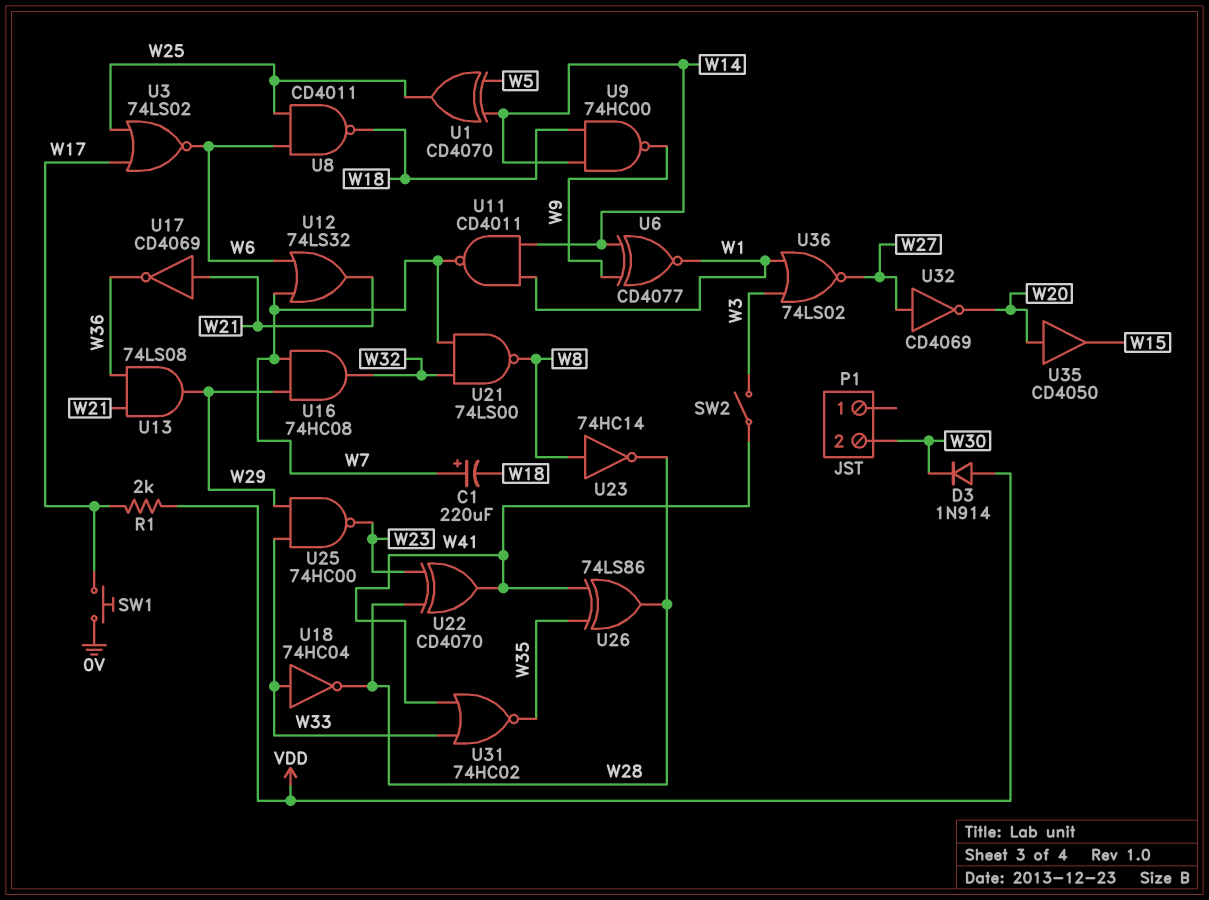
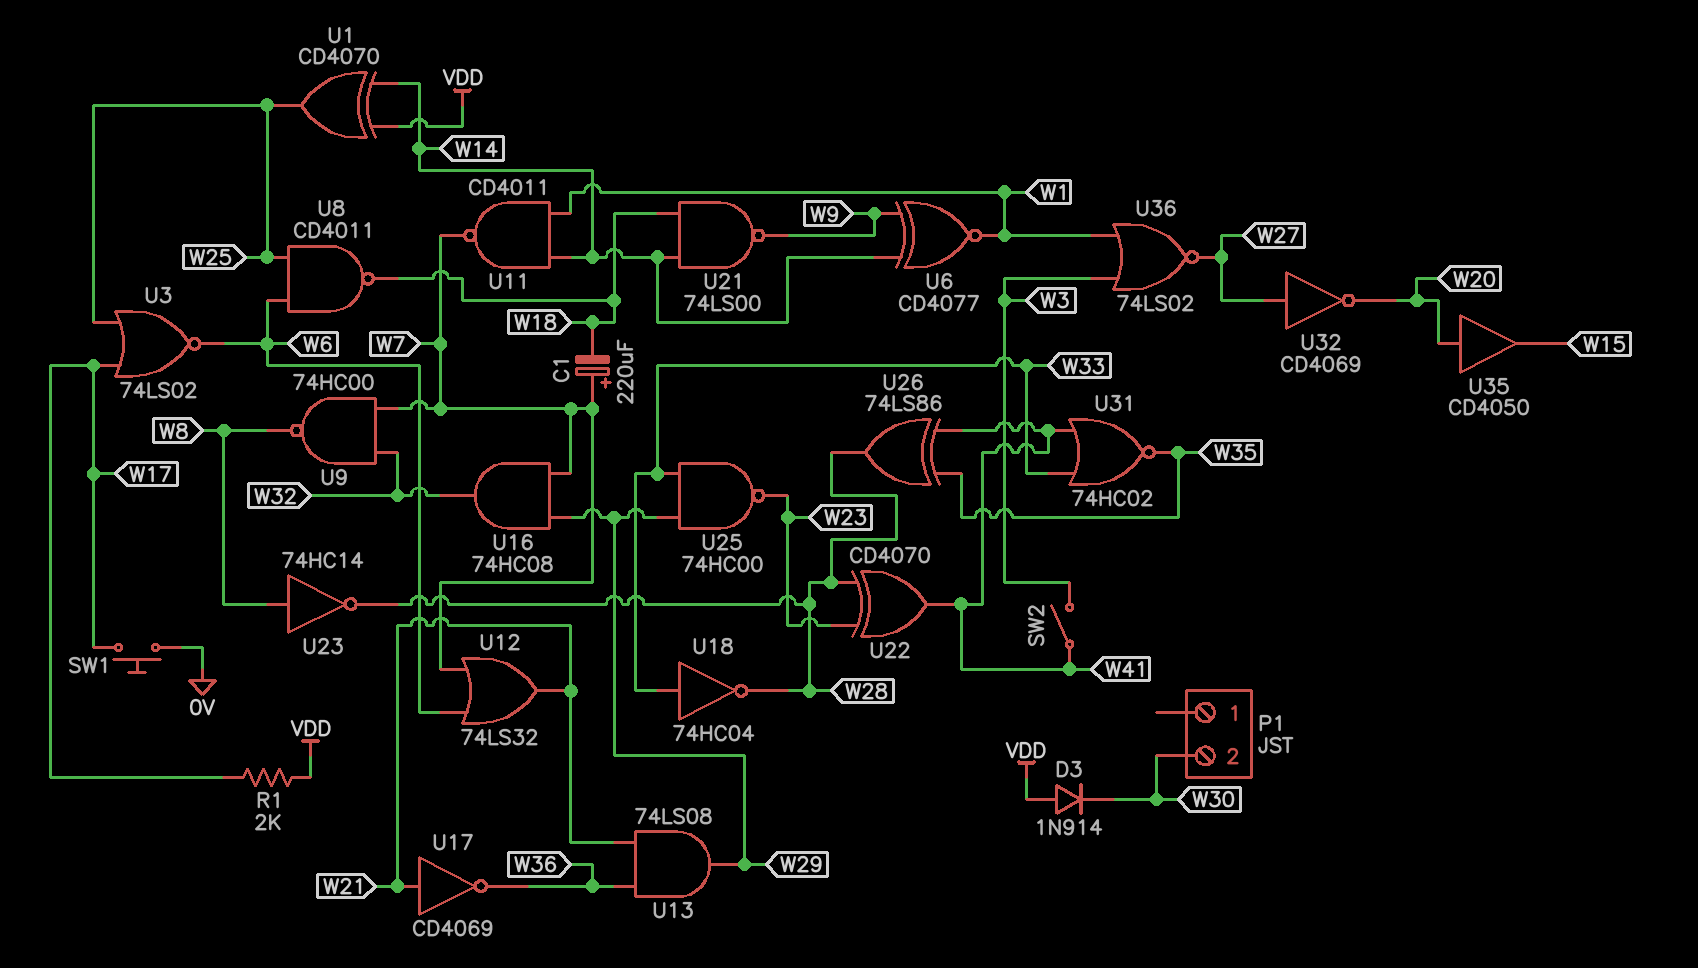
U1: XOR CD4070 (in W5, in W14, out W25) -> XOR CD4070 (in VDD, in W14, out W25)
U9: NAND 74HC00 (in W14, in W18, out W9) -> NAND 74HC00 (in W7, in W32, out W8)
U21: NAND 74LS00 (in W7, in W32, out W8) -> NAND 74LS00 (in W14, in W18, out W9)

